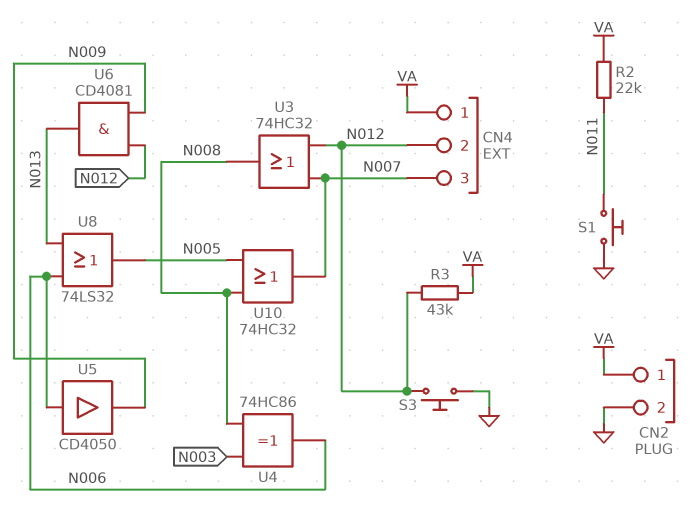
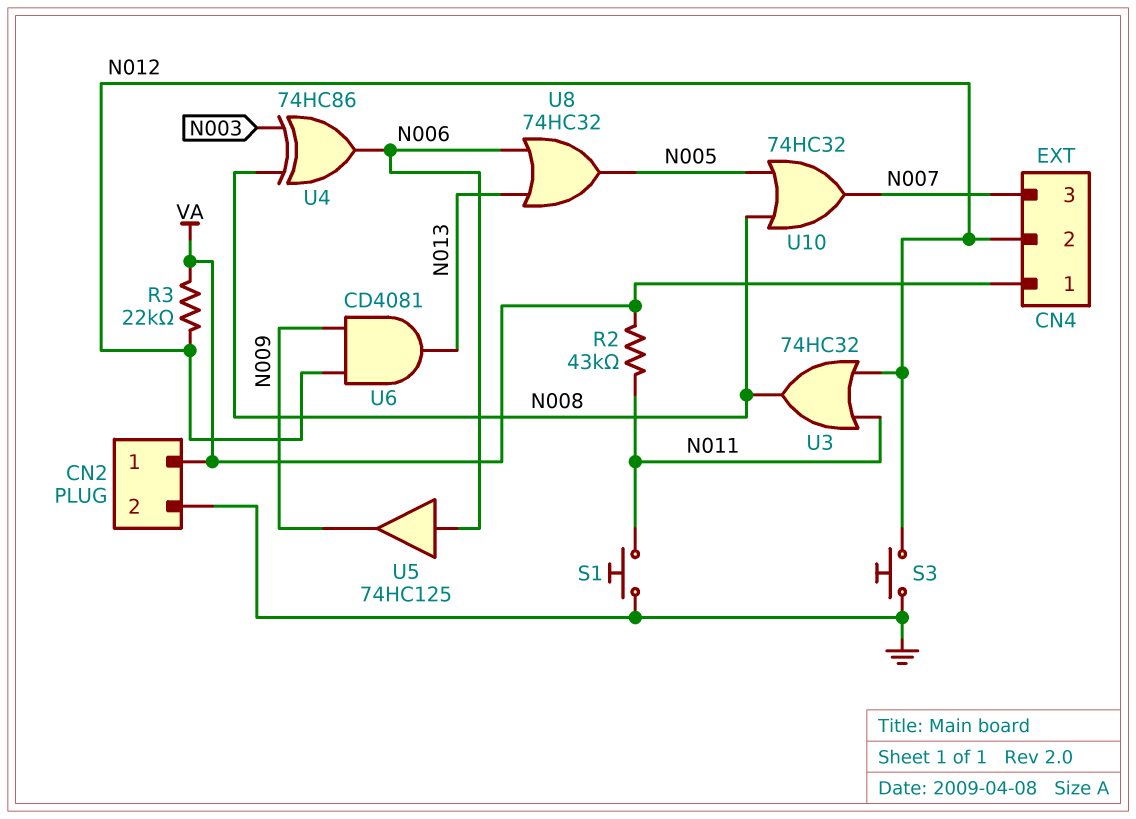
R2: 22k (N011, VA) -> 43k (N011, VA)
R3: 43k (N012, VA) -> 22k (N012, VA)
U3: OR 74HC32 (in N007, in N012, out N008) -> OR 74HC32 (in N011, in N012, out N008)
U5: buffer CD4050 (in N006, out N009) -> buffer 74HC125 (in N006, out N009)
U8: OR 74LS32 (in N006, in N013, out N005) -> OR 74HC32 (in N006, in N013, out N005)

